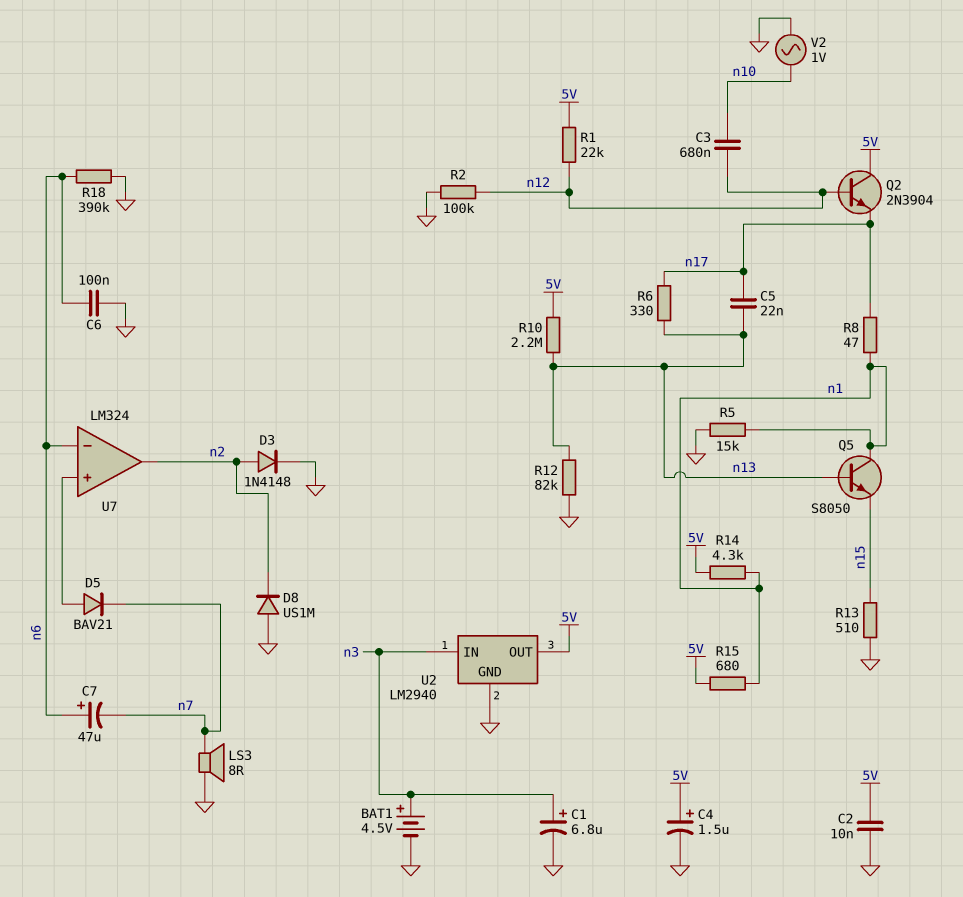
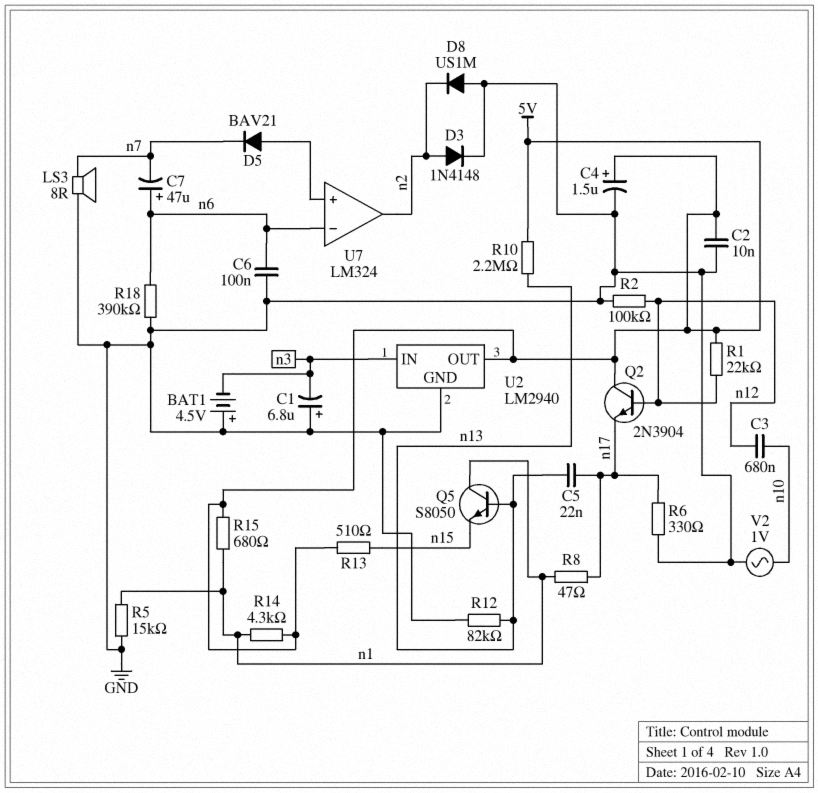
BAT1: 4.5V (plus n3, minus GND) -> 4.5V (plus GND, minus n3)
C1: 6.8uF (plus n3, minus GND) -> 6.8uF (plus GND, minus n3)
R6: 330 (n13, n17) -> 330 (GND, n17)
R13: 510 (GND, n15) -> 510 (5V, n15)

